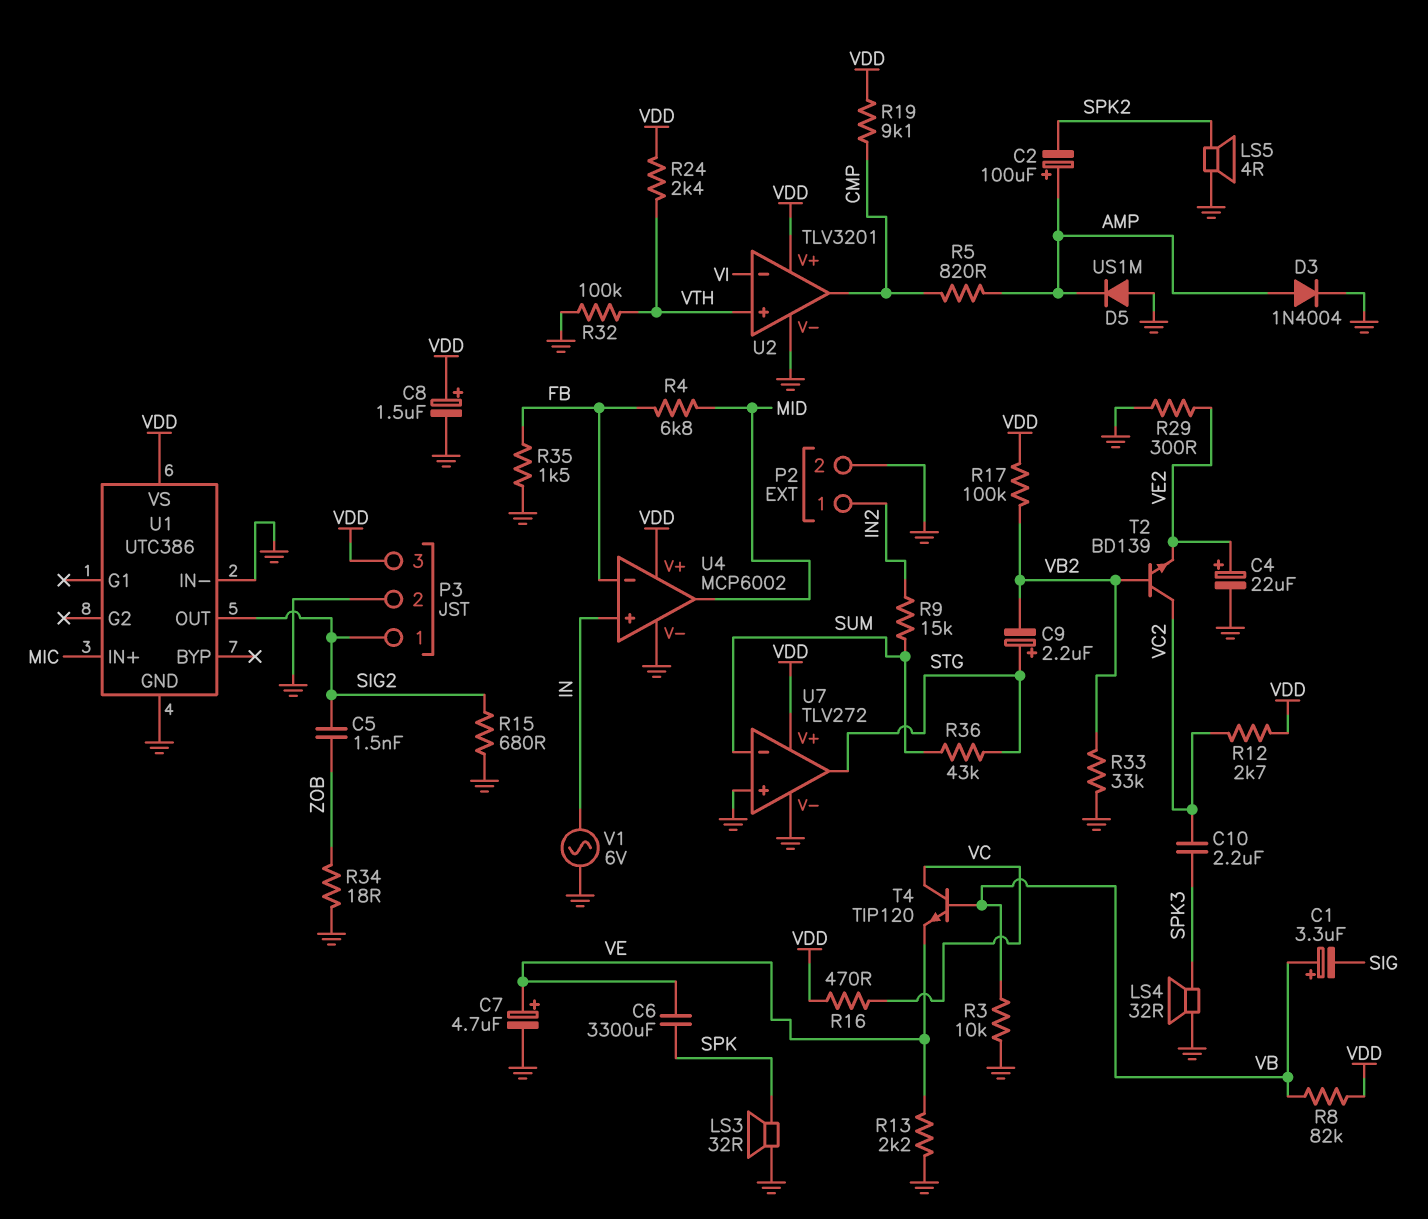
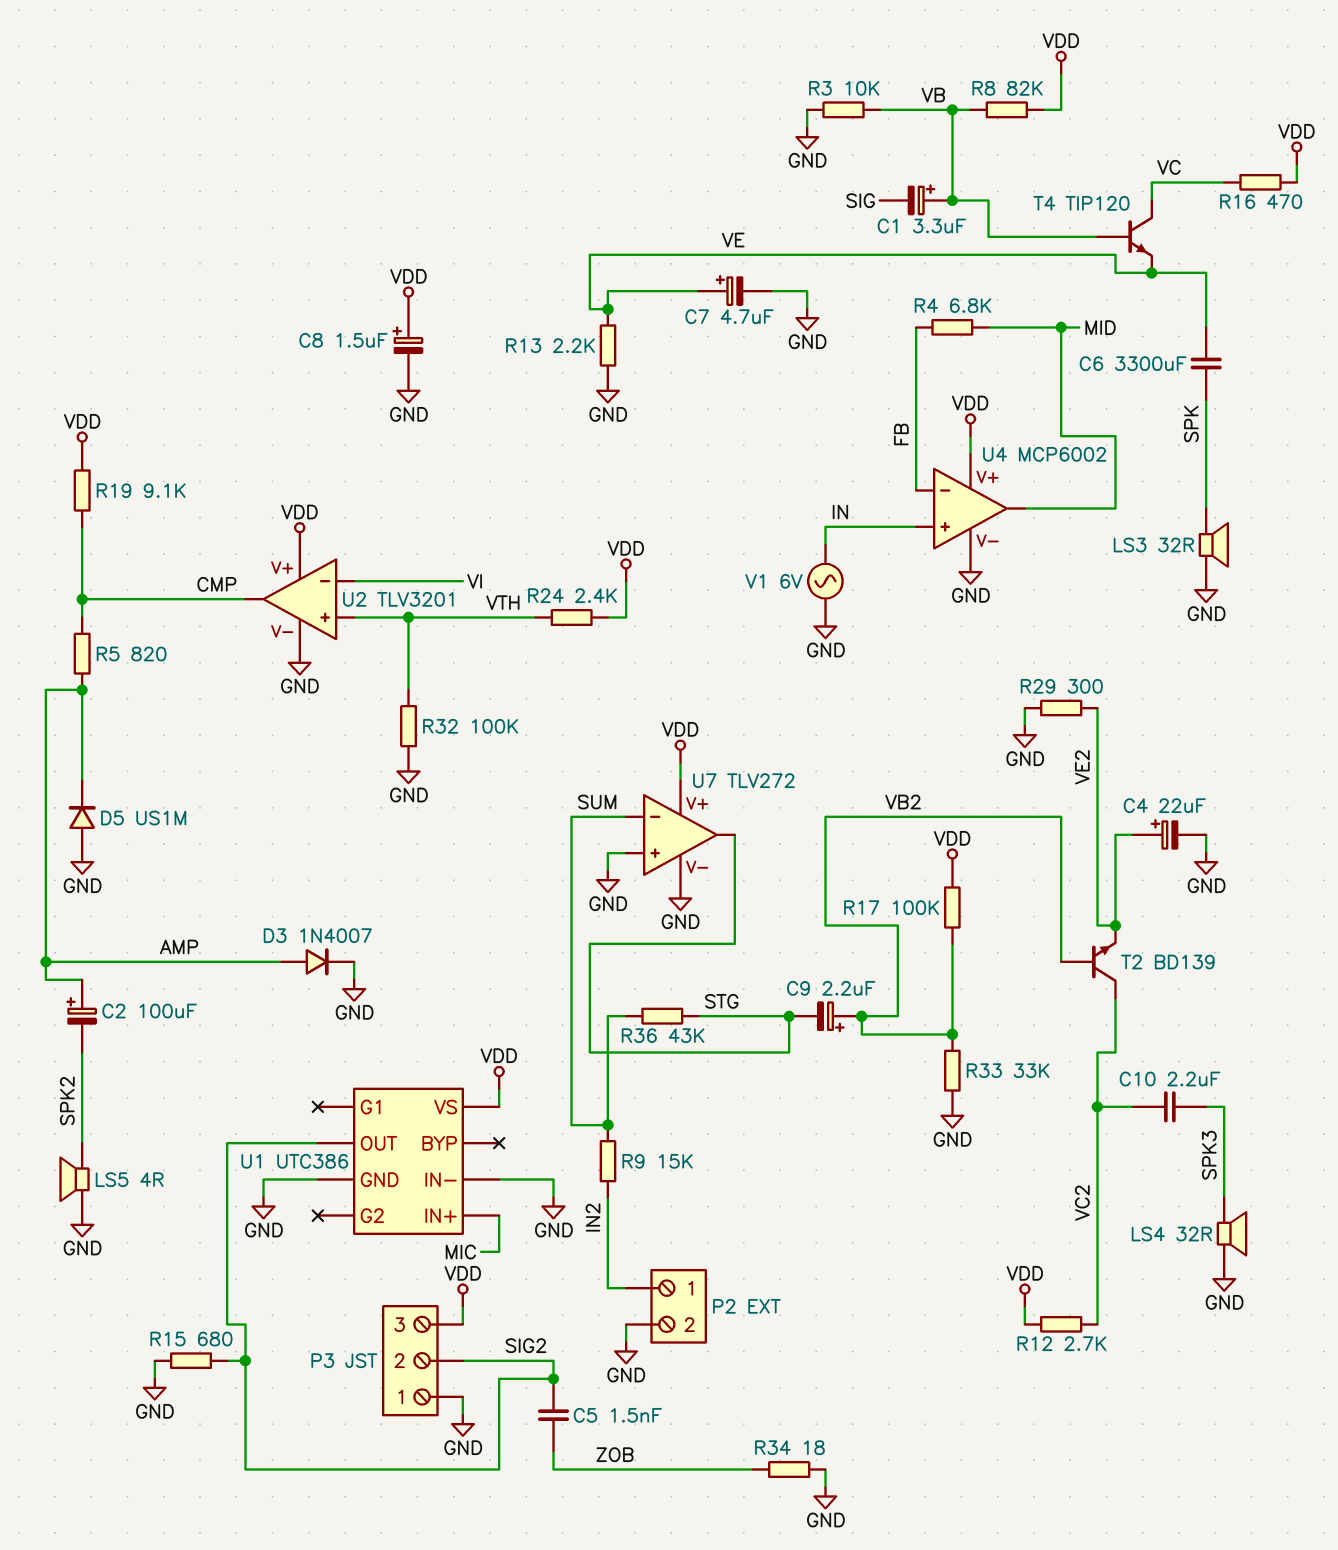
C9: 2.2uF (plus STG, minus VB2) -> 2.2uF (plus VB2, minus STG)
D3: diode 1N4004 (A AMP, K GND) -> diode 1N4007 (A AMP, K GND)
P3 pin 1: SIG2 -> GND
P3 pin 2: GND -> SIG2
R35: 1.5k (FB, GND) -> none

